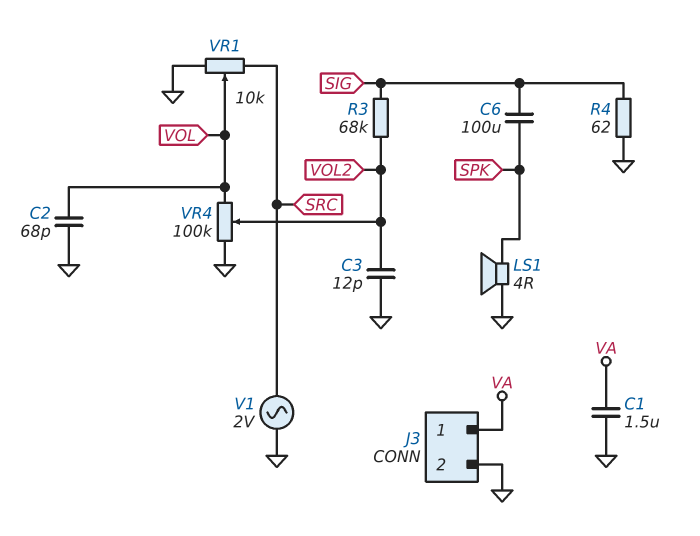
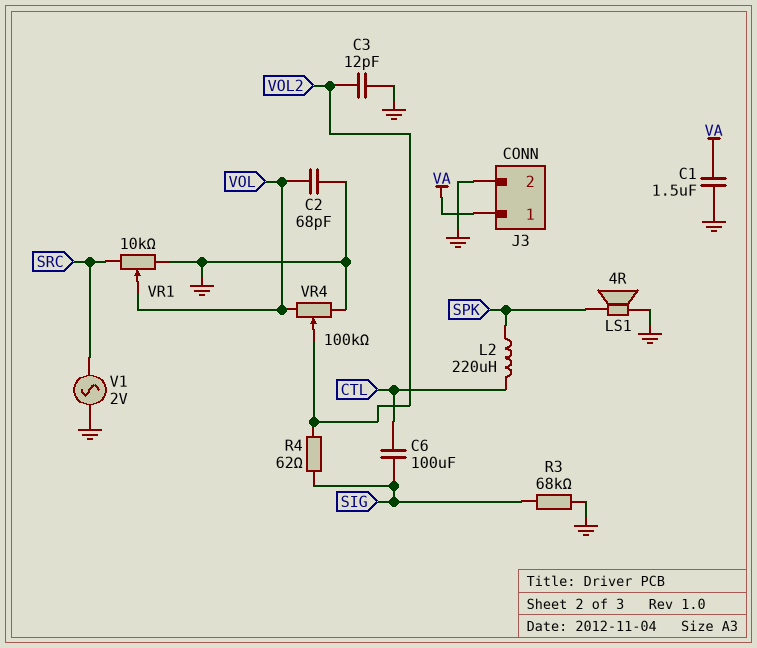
C6: 100uF (SIG, SPK) -> 100uF (CTL, SIG)
L2: none -> 220uH (CTL, SPK)
R3: 68k (SIG, VOL2) -> 68k (GND, SIG)
R4: 62 (GND, SIG) -> 62 (SIG, VOL2)

